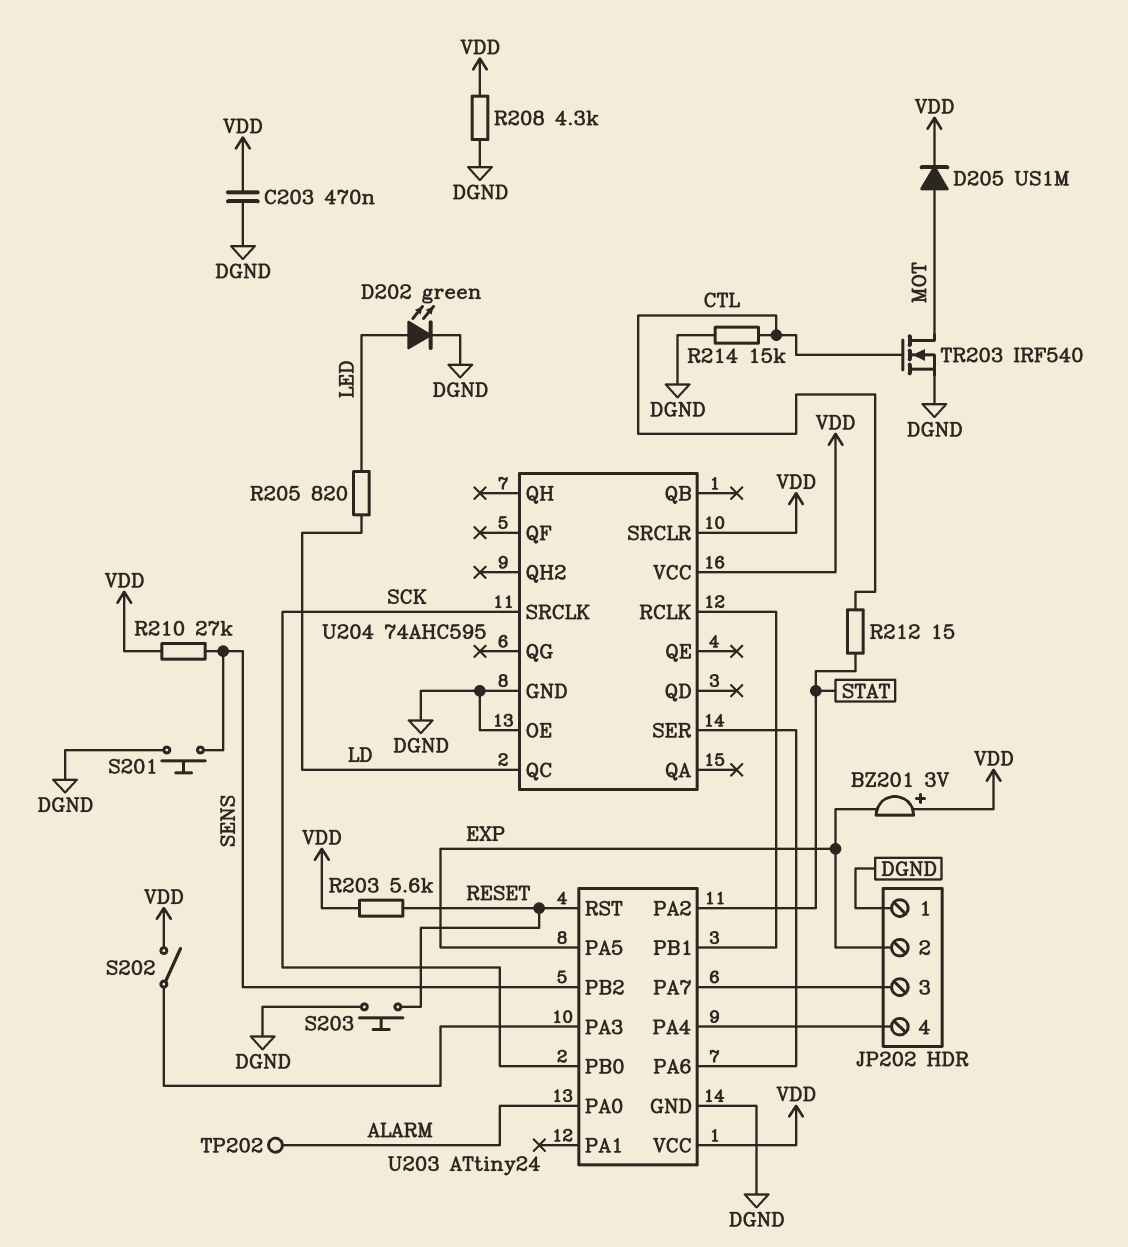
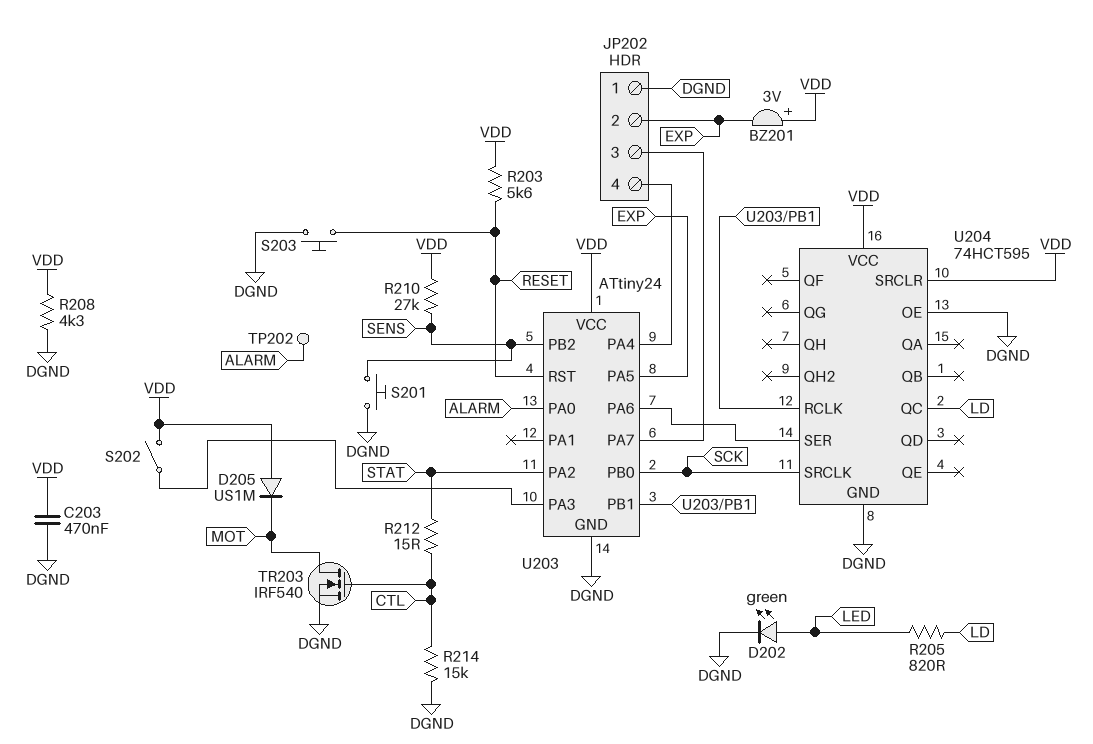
D205: diode US1M (A MOT, K VDD) -> diode US1M (A VDD, K MOT)
U204: 74AHC595 -> 74HCT595

